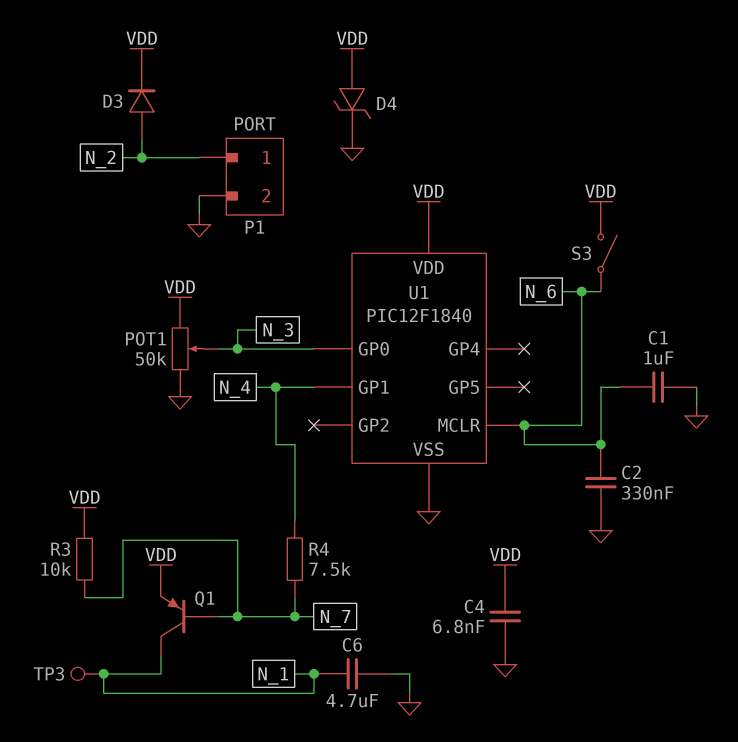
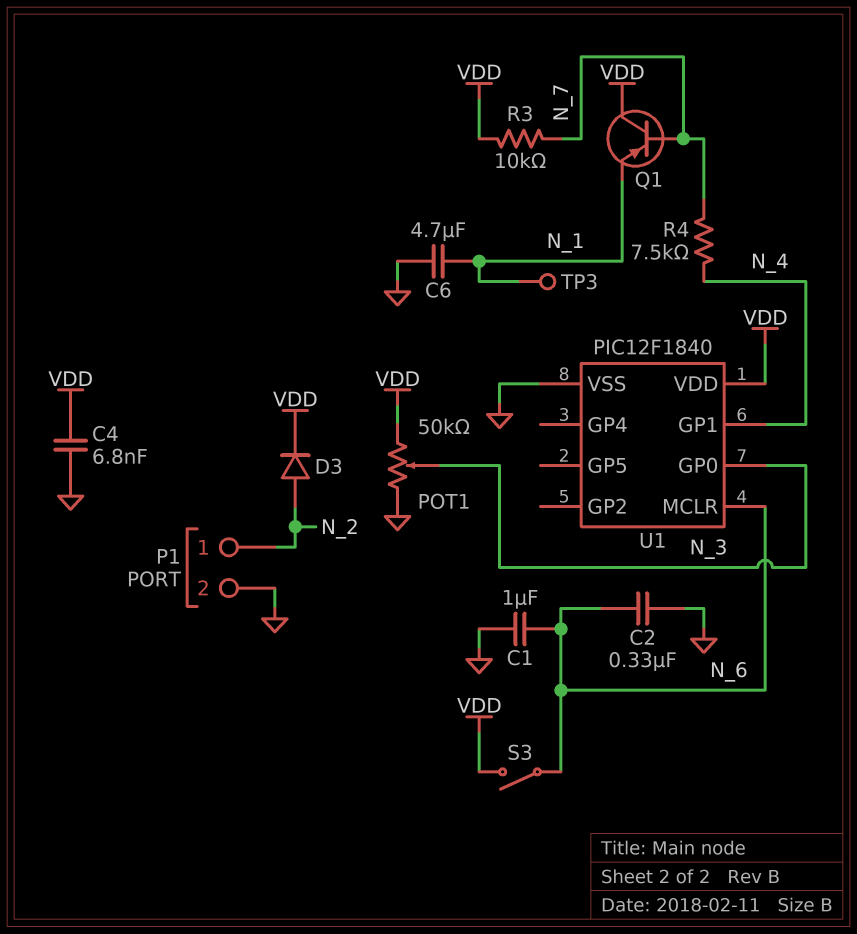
D4: zener (A VDD, K GND) -> none
Q1: PNP (B N_7, C N_1, E VDD) -> PNP (B N_7, C VDD, E N_1)

